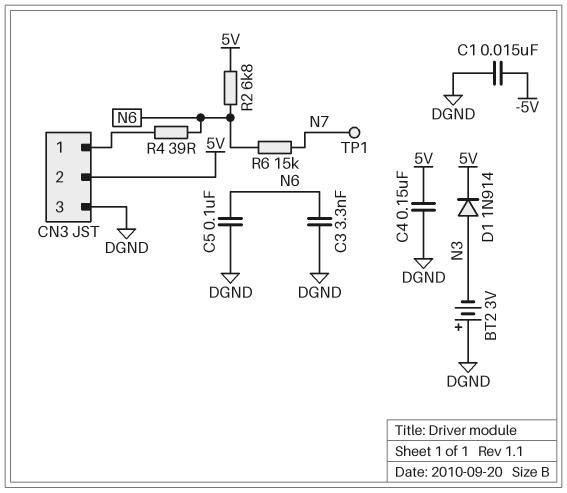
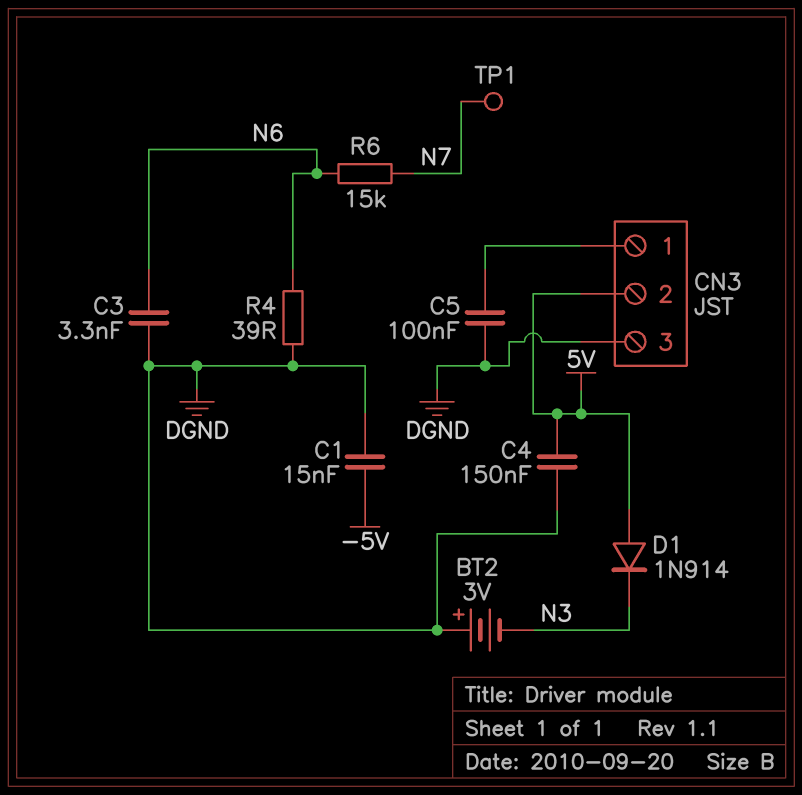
C5: 100nF (DGND, N6) -> 100nF (CN3/1, DGND)
D1: diode 1N914 (A N3, K 5V) -> diode 1N914 (A 5V, K N3)
R2: 6.8k (5V, N6) -> none
R4: 39 (CN3/1, N6) -> 39 (DGND, N6)

